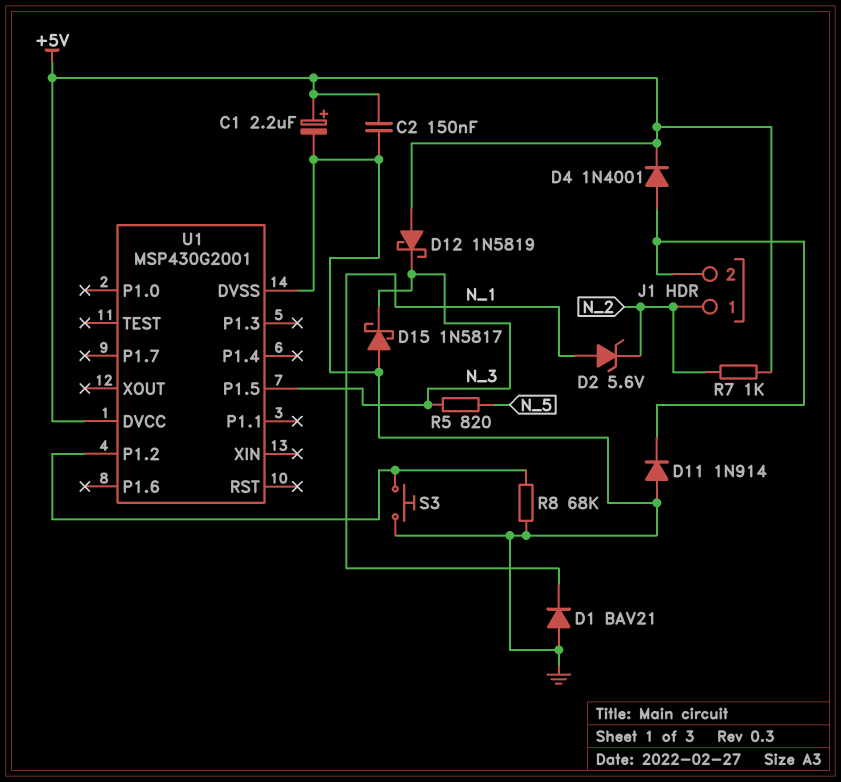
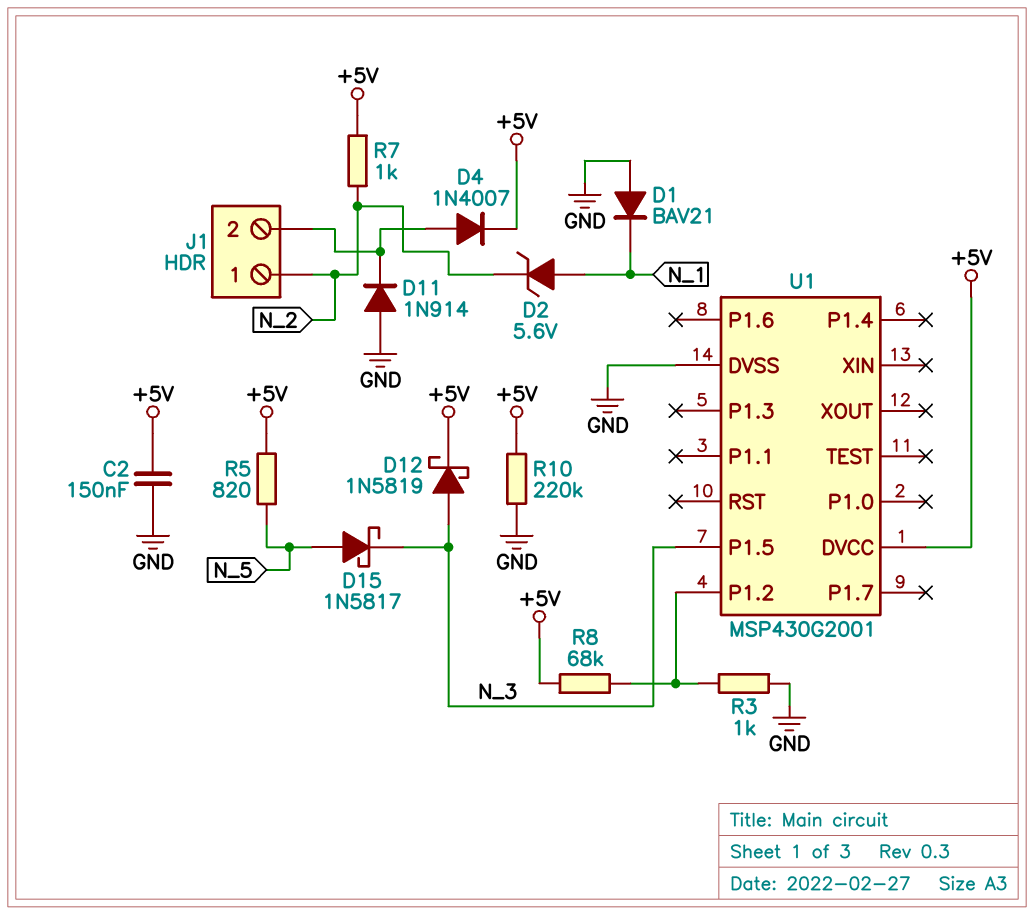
C1: 2.2uF (plus +5V, minus GND) -> none
D4: diode 1N4001 (A J1/2, K +5V) -> diode 1N4007 (A J1/2, K +5V)
D12: schottky 1N5819 (A +5V, K N_3) -> schottky 1N5819 (A N_3, K +5V)
D15: schottky 1N5817 (A GND, K N_3) -> schottky 1N5817 (A N_5, K N_3)
R3: none -> 1k (GND, U1/P1.2)
R5: 820 (N_3, N_5) -> 820 (+5V, N_5)
R8: 68k (GND, U1/P1.2) -> 68k (+5V, U1/P1.2)
R10: none -> 220k (+5V, GND)
S3: button (GND, U1/P1.2) -> none

